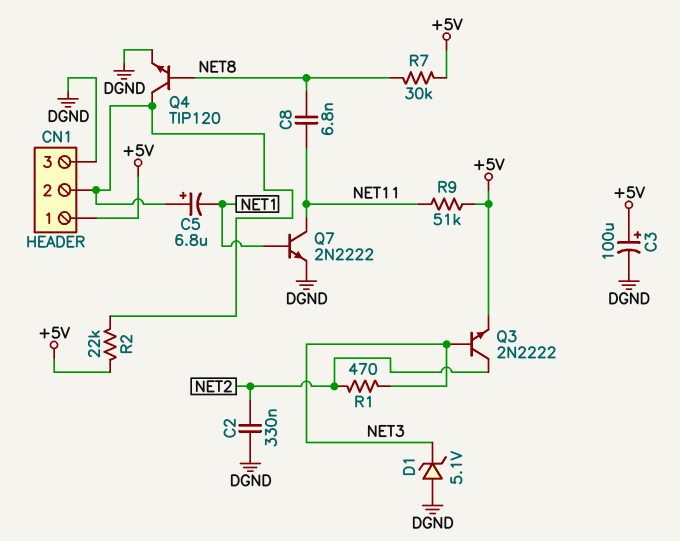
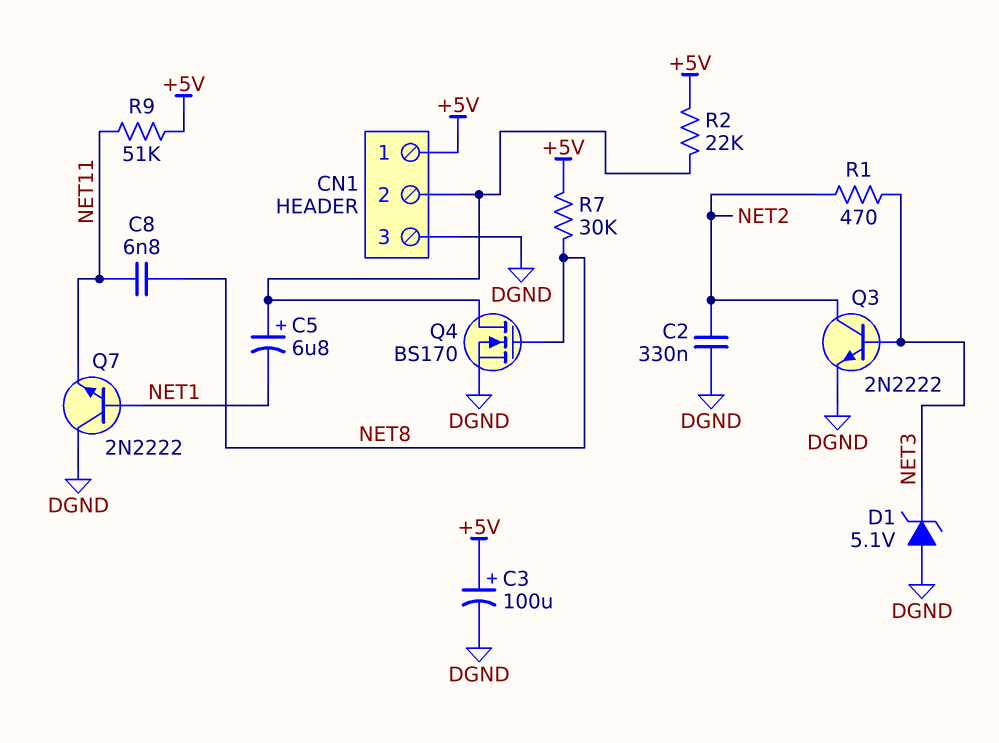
Q3: NPN 2N2222 (B NET3, C NET2, E +5V) -> NPN 2N2222 (B NET3, C NET2, E DGND)
Q4: NPN TIP120 (B NET8, C CN1/2, E DGND) -> NMOS BS170 (G NET8, D CN1/2, S DGND)
Q7: NPN 2N2222 (B NET1, C NET11, E DGND) -> NPN 2N2222 (B NET1, C DGND, E NET11)

